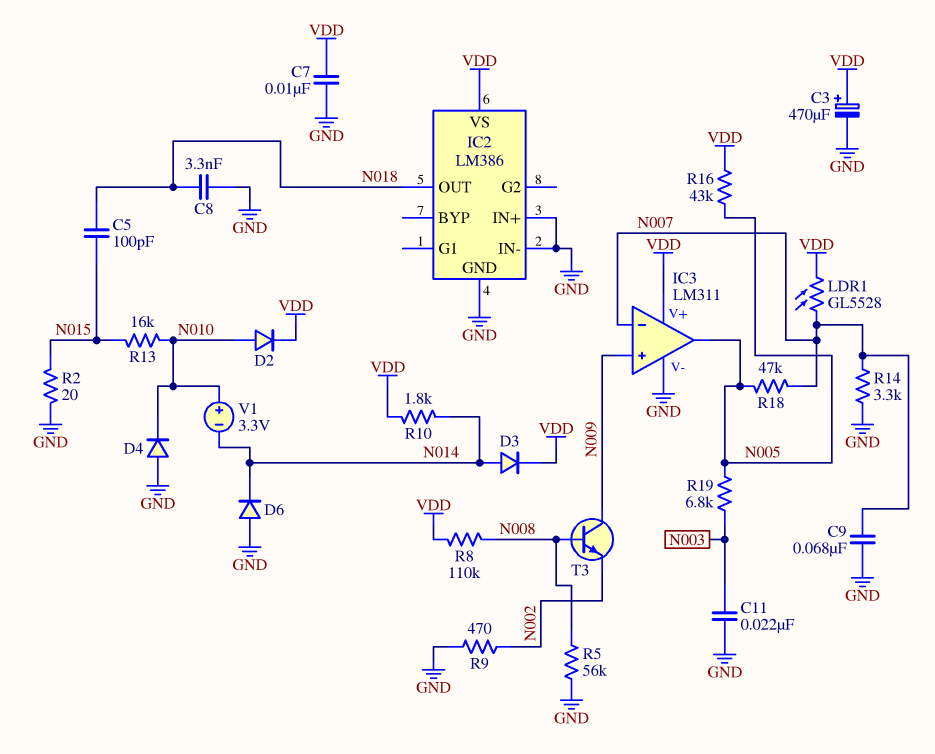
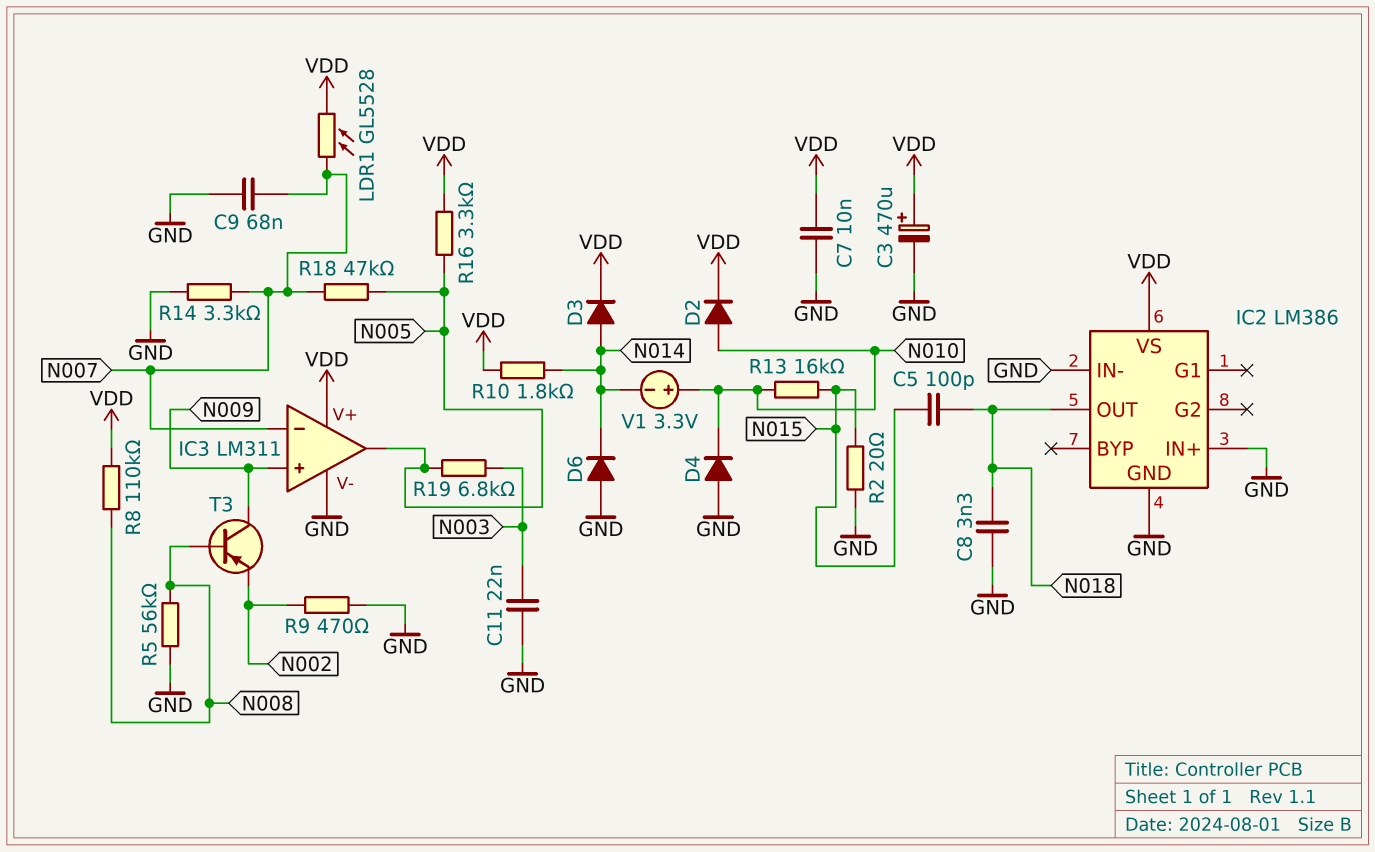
R16: 43k (N005, VDD) -> 3.3k (N005, VDD)
T3: NPN (B N008, C N009, E N002) -> PNP (B N008, C N009, E N002)

